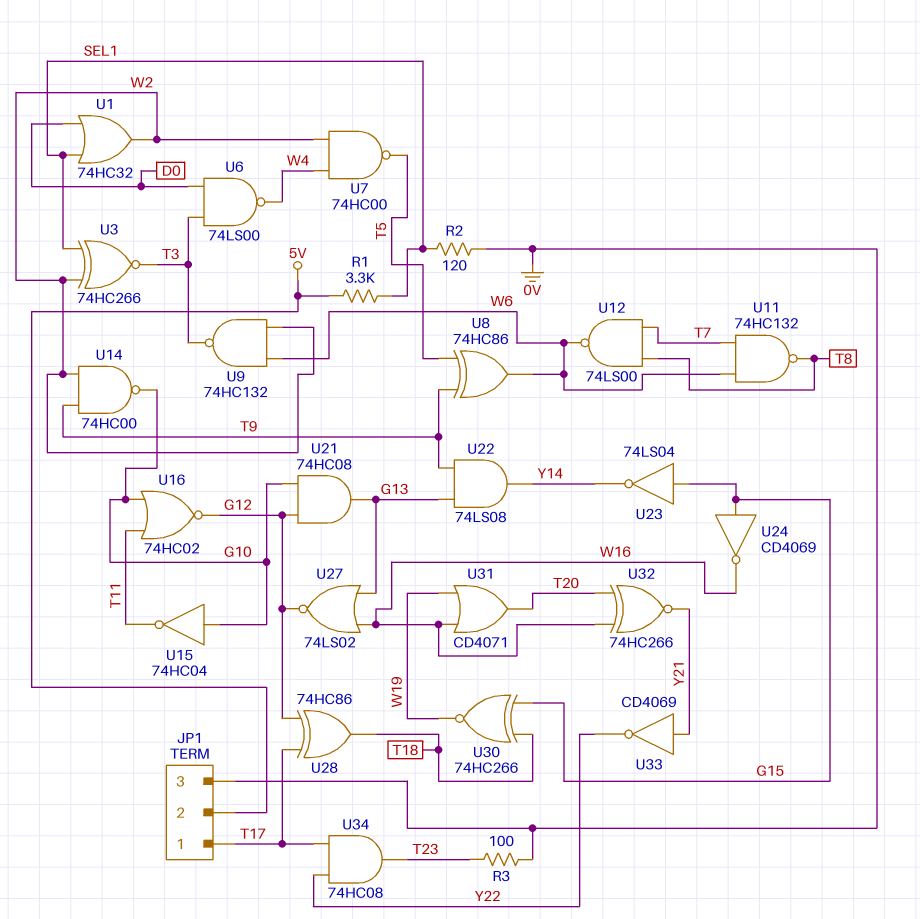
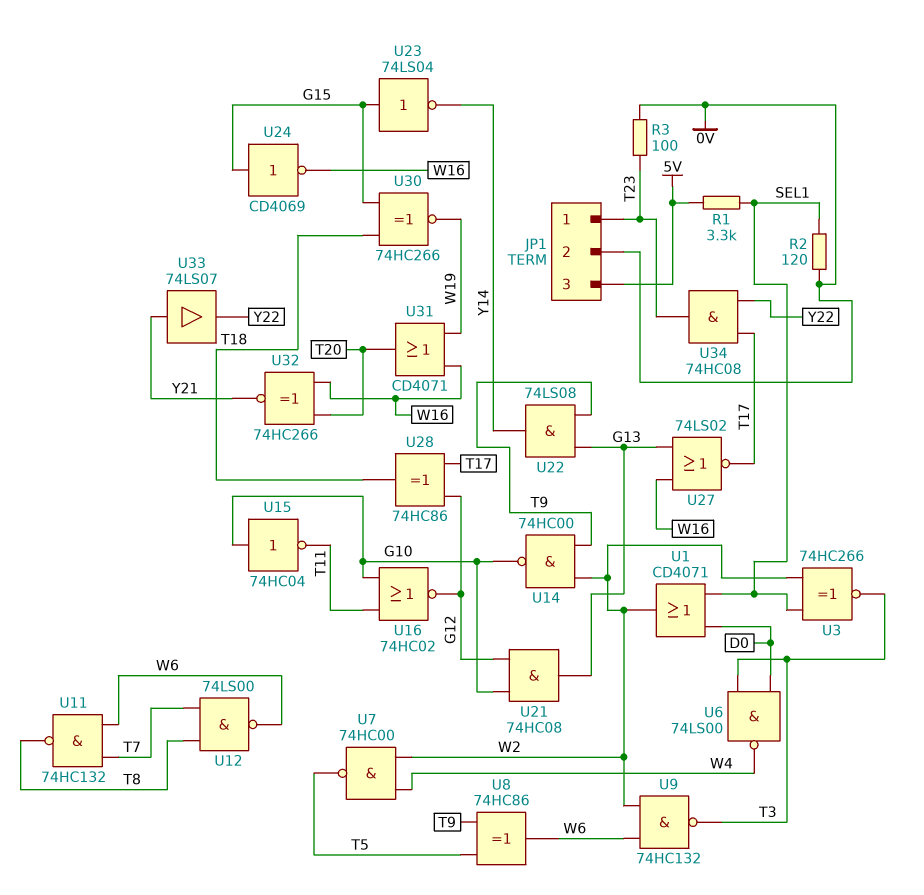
JP1 pin 1: T17 -> T23
JP1 pin 2: 5V -> 0V
JP1 pin 3: 0V -> 5V
U1: OR 74HC32 (in D0, in SEL1, out W2) -> OR CD4071 (in D0, in SEL1, out W2)
U27: NOR 74LS02 (in G13, in W16, out G12) -> NOR 74LS02 (in G13, in W16, out T17)
U33: NOT CD4069 (in Y21, out Y22) -> buffer 74LS07 (in Y21, out Y22)

